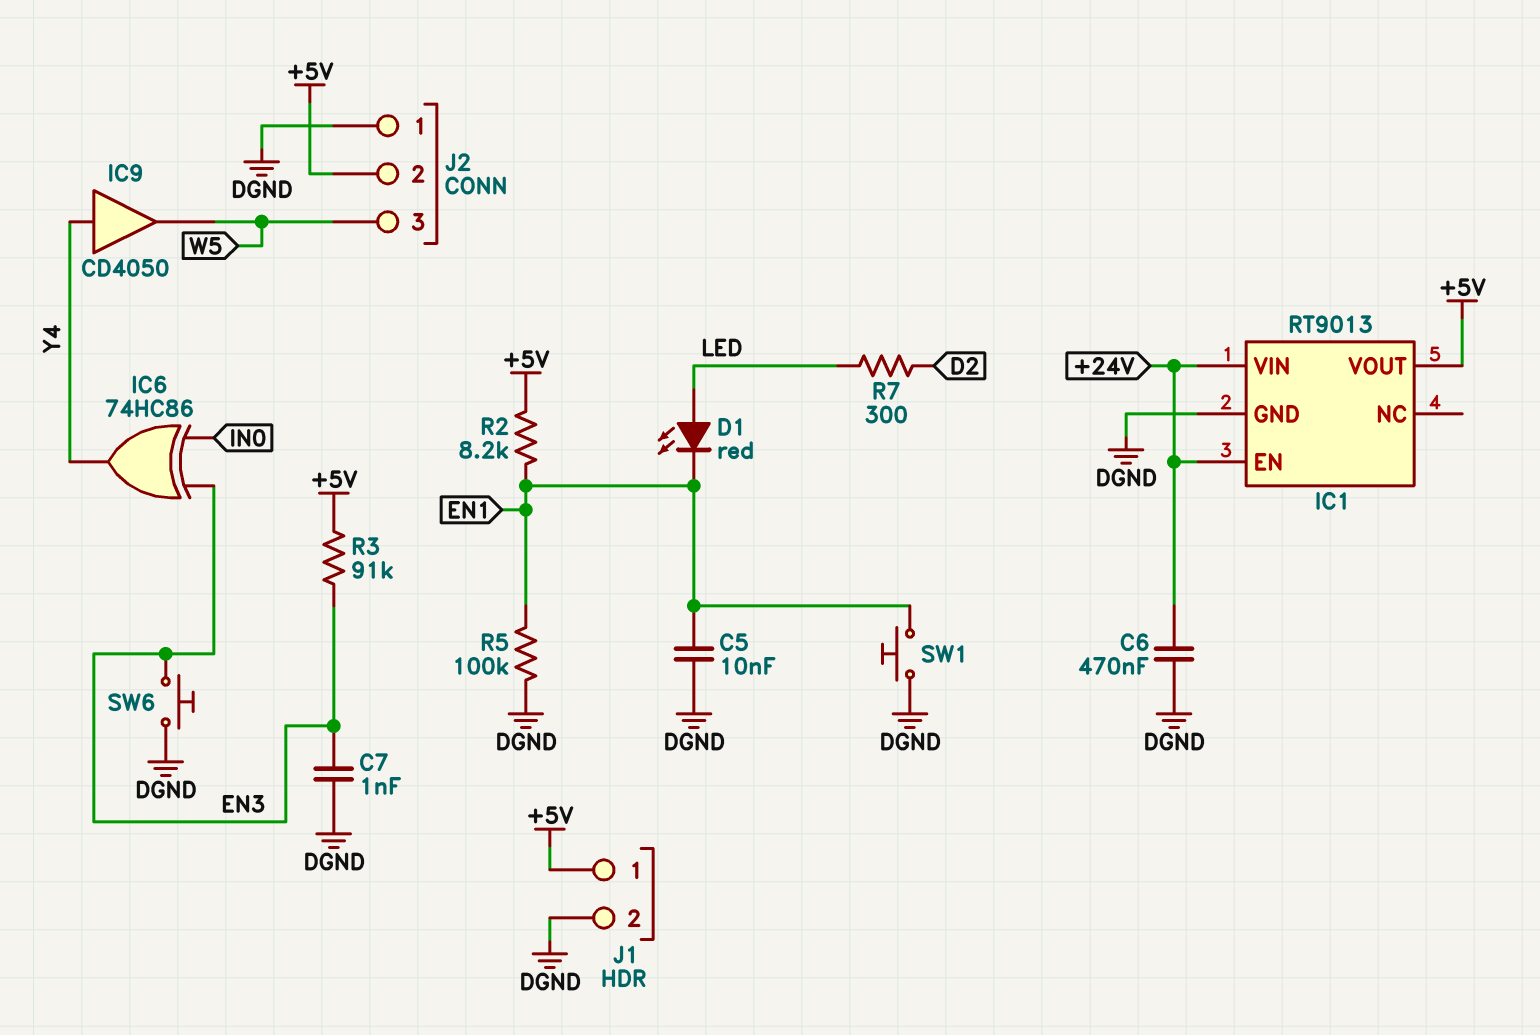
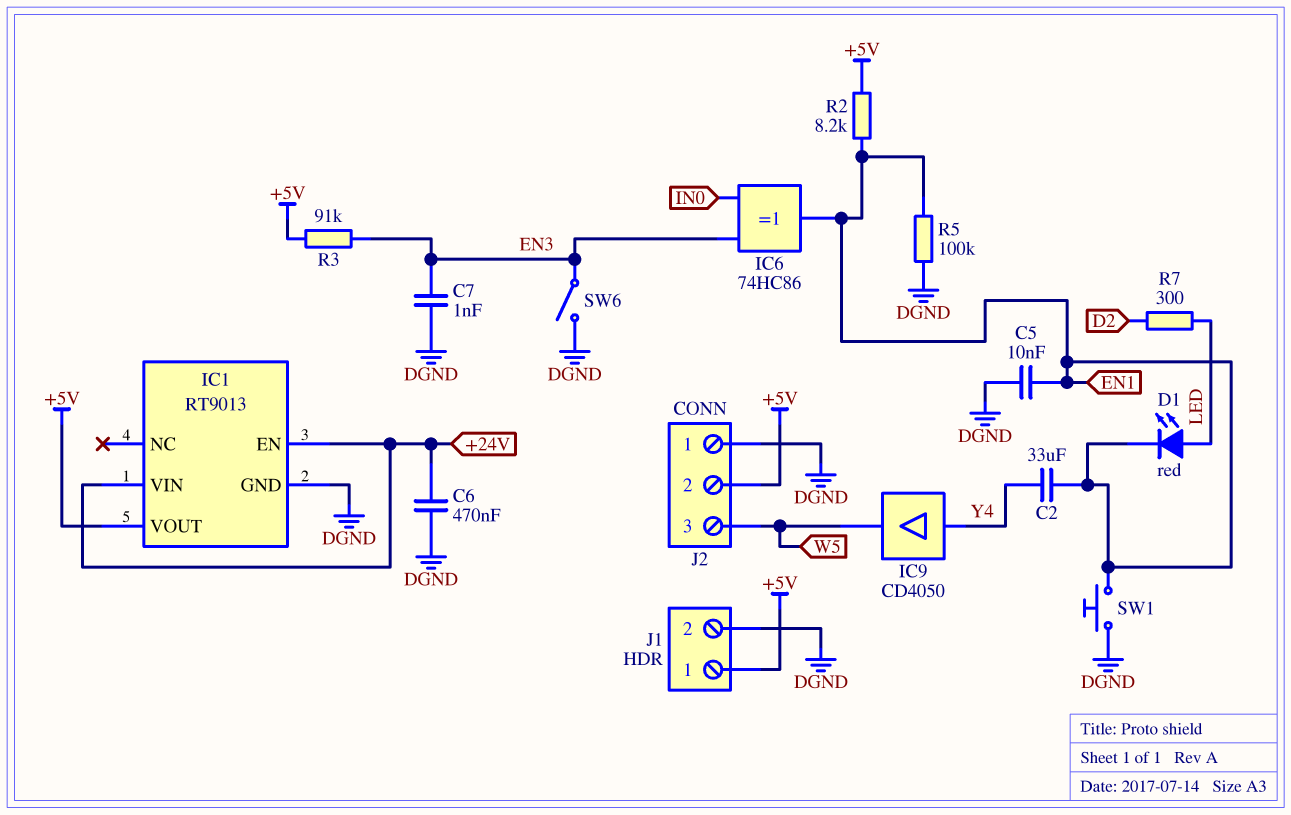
C2: none -> 33uF (EN1, Y4)
IC6: XOR 74HC86 (in EN3, in IN0, out Y4) -> XOR 74HC86 (in EN3, in IN0, out EN1)
SW6: button (DGND, EN3) -> switch (DGND, EN3)

